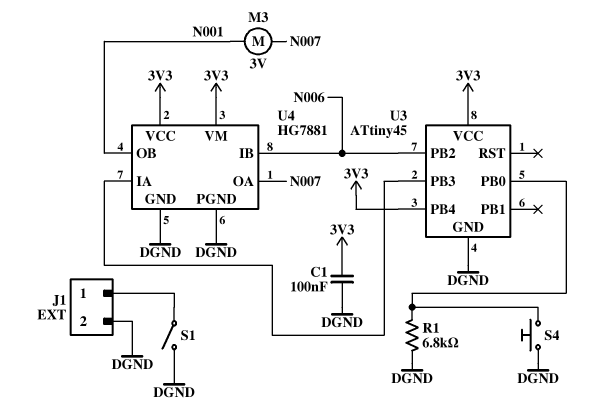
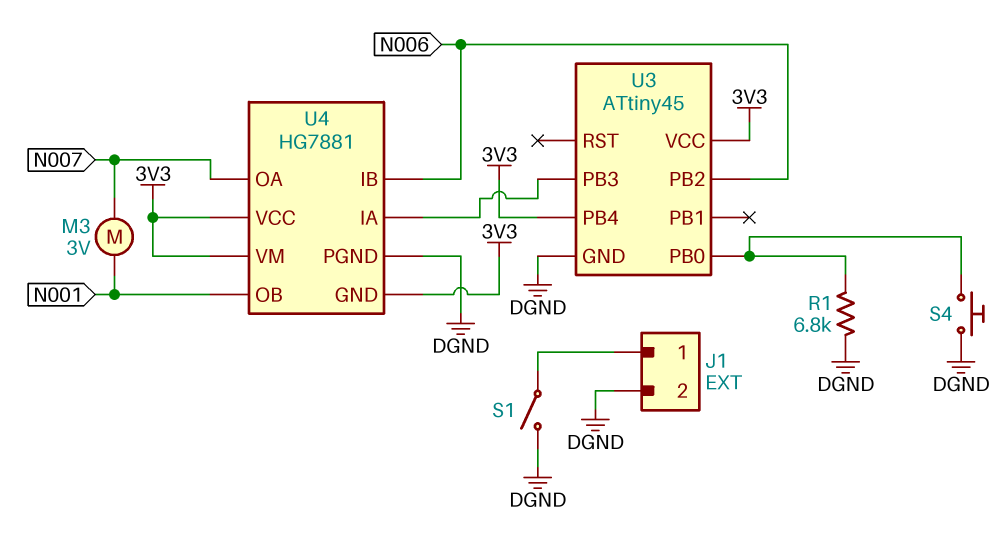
C1: 100nF (3V3, DGND) -> none
U4 pin GND: DGND -> 3V3

